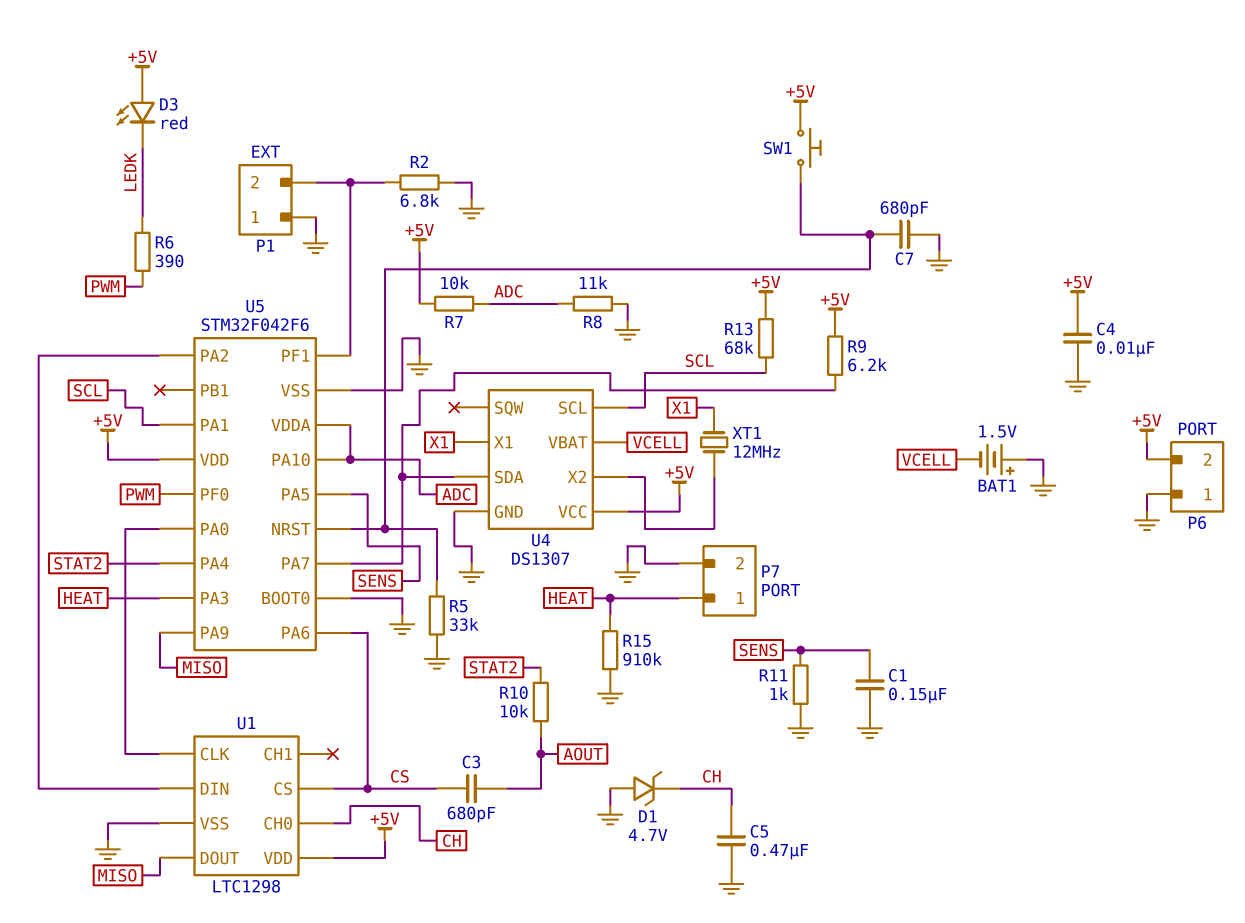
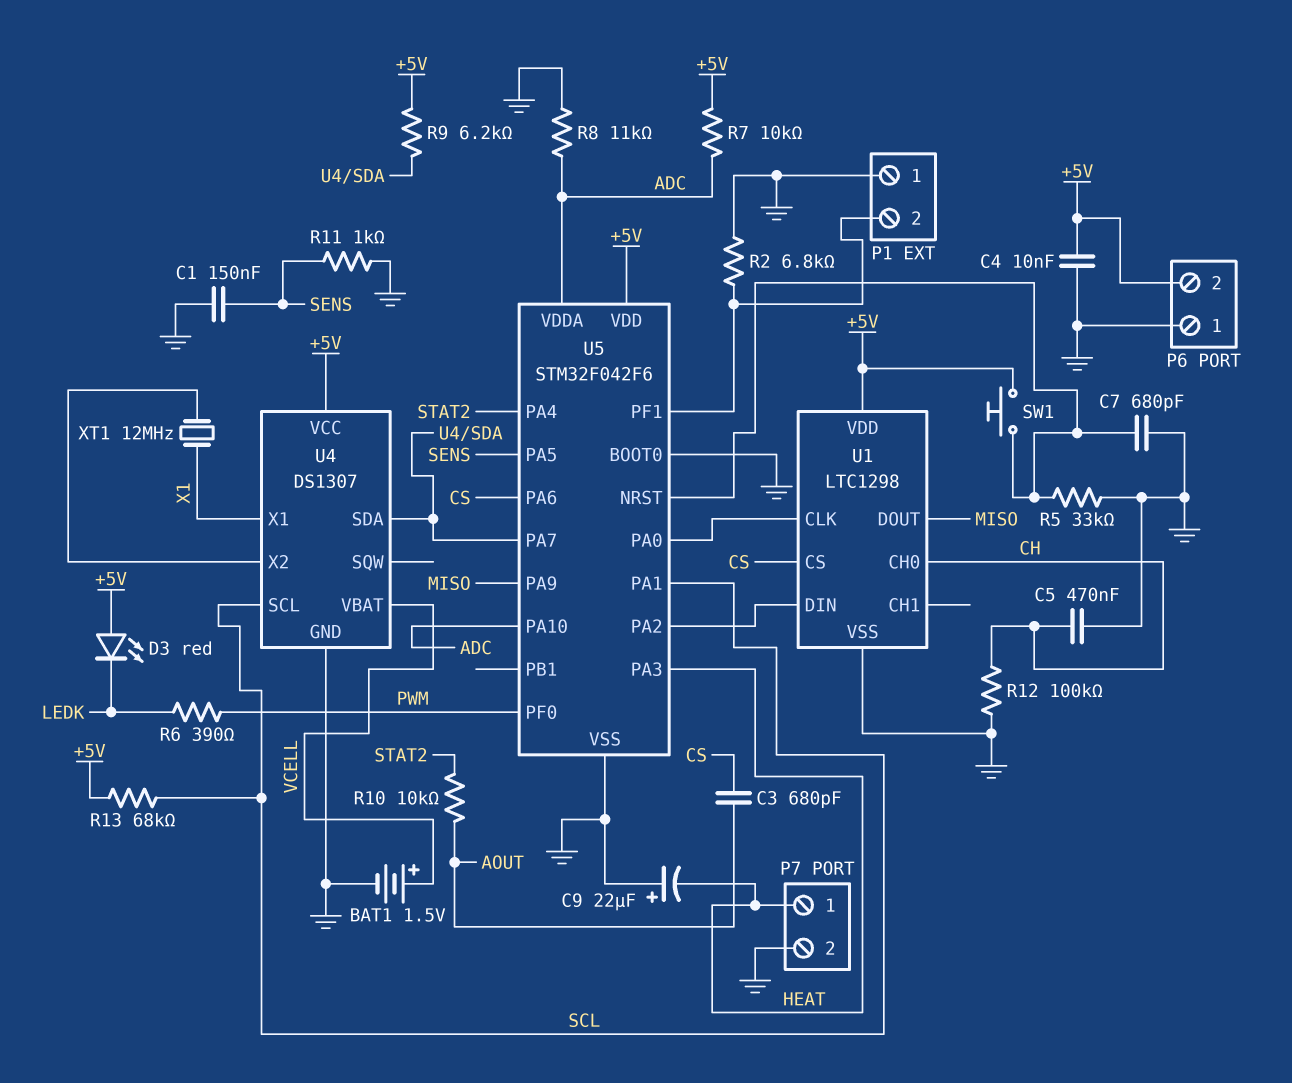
BAT1: 1.5V (plus GND, minus VCELL) -> 1.5V (plus VCELL, minus GND)
C9: none -> 22uF (plus GND, minus HEAT)
D1: zener 4.7V (A GND, K CH) -> none
R12: none -> 100k (CH, GND)
R15: 910k (GND, HEAT) -> none

